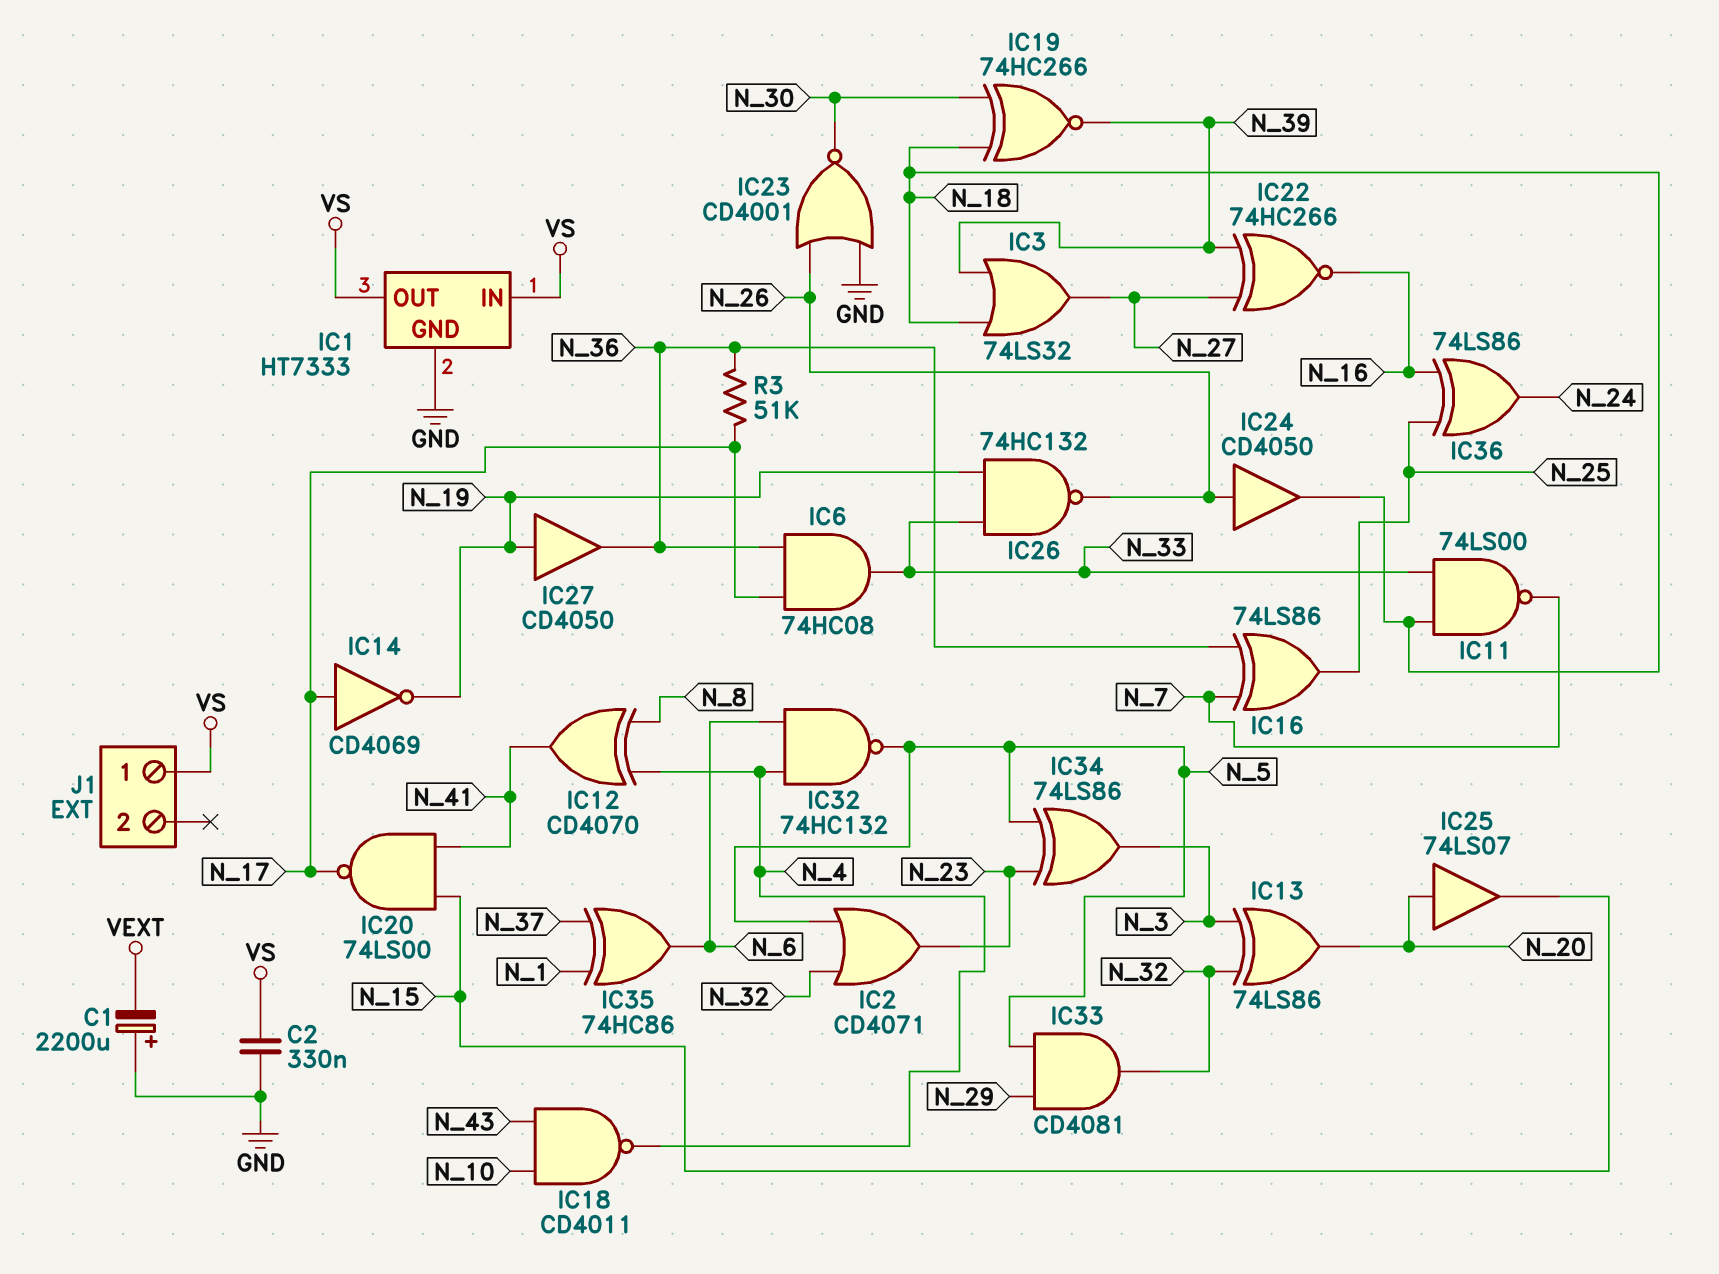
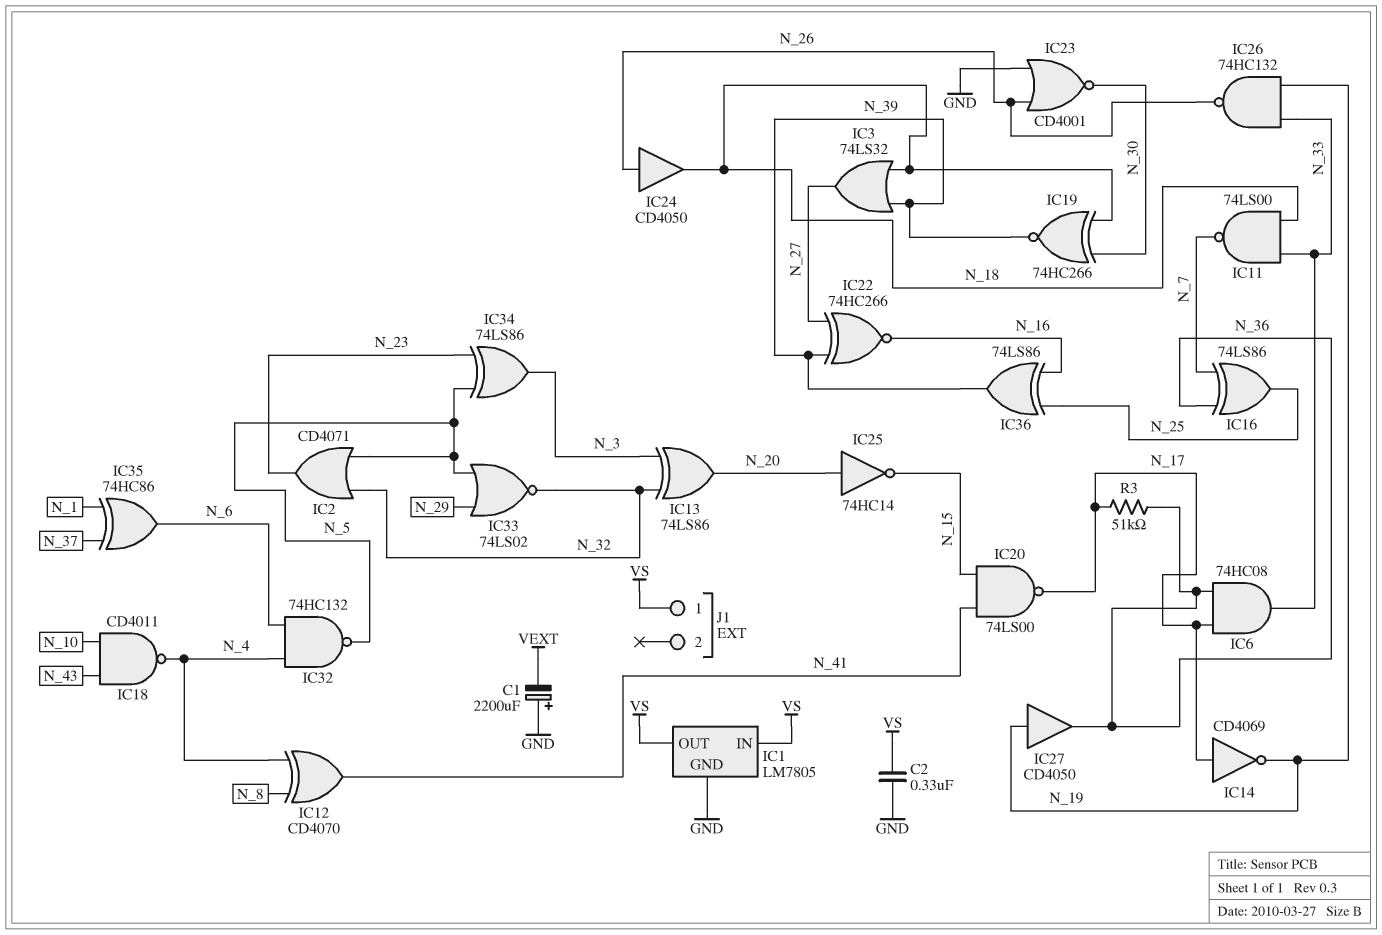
IC1: HT7333 -> LM7805
IC25: buffer 74LS07 (in N_20, out N_15) -> NOT 74HC14 (in N_20, out N_15)
IC33: AND CD4081 (in N_5, in N_29, out N_32) -> NOR 74LS02 (in N_5, in N_29, out N_32)
IC36: XOR 74LS86 (in N_16, in N_25, out N_24) -> XOR 74LS86 (in N_16, in N_25, out N_39)

